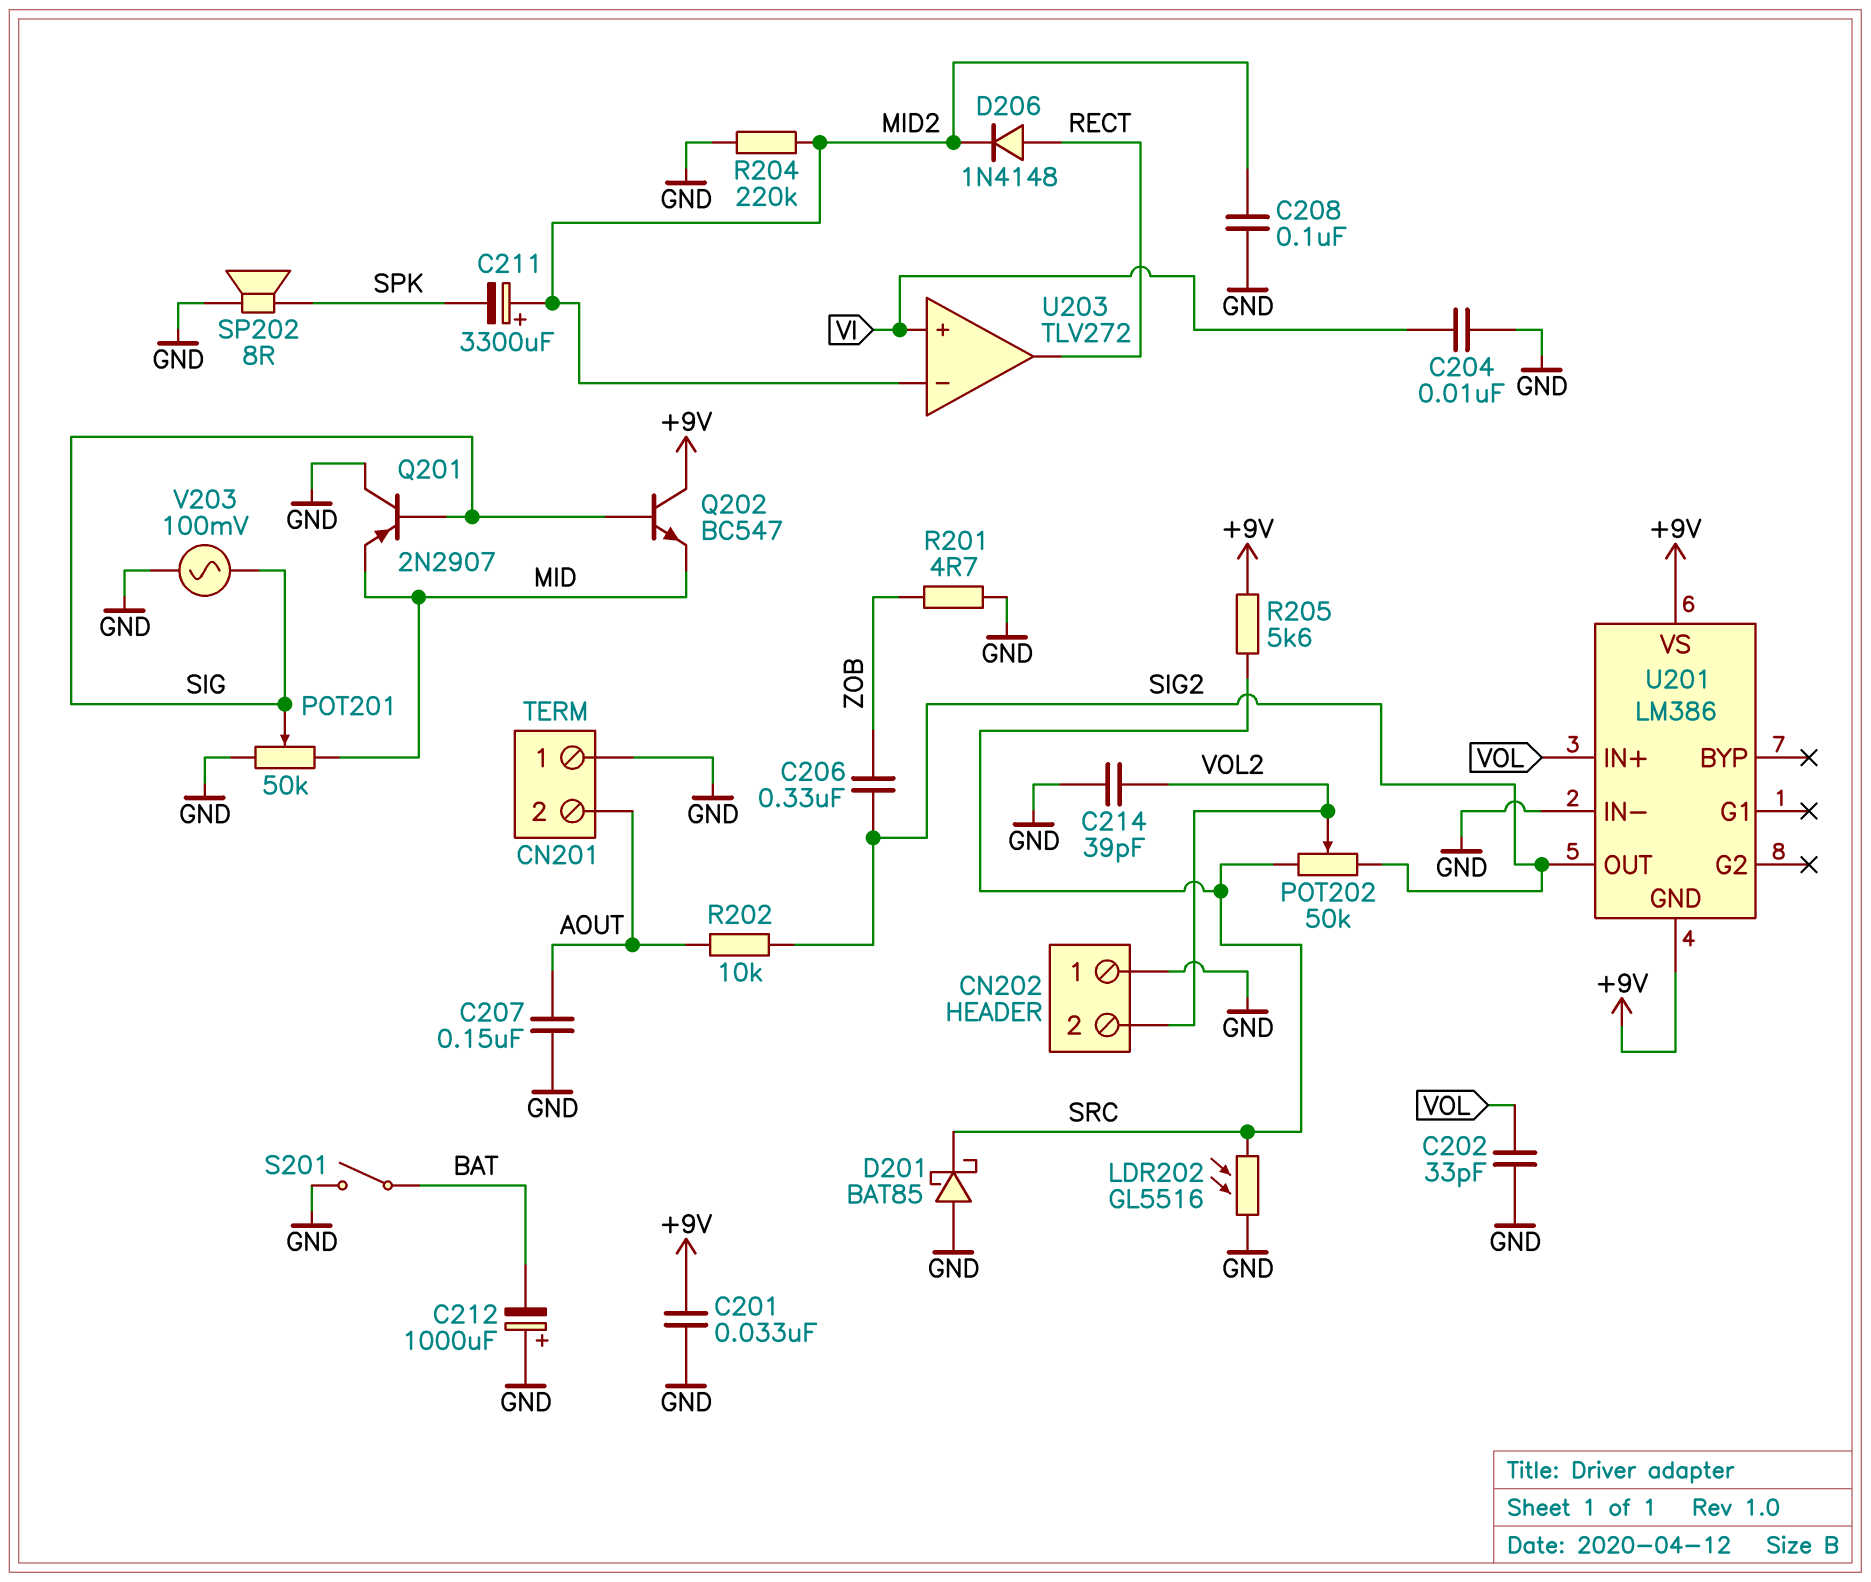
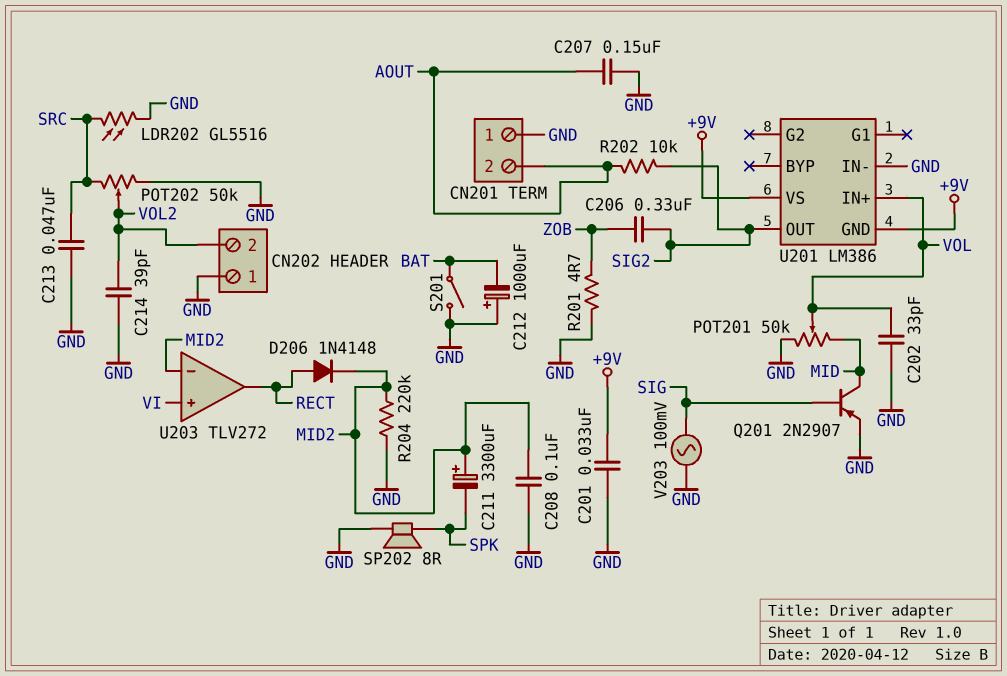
C204: 10nF (GND, VI) -> none
C213: none -> 47nF (GND, SRC)
D201: schottky BAT85 (A GND, K SRC) -> none
POT201: 50k (GND, MID, wiper SIG) -> 50k (GND, MID, wiper VOL)
POT202: 50k (SIG2, SRC, wiper VOL2) -> 50k (GND, SRC, wiper VOL2)
Q201: PNP 2N2907 (B SIG, C GND, E MID) -> PNP 2N2907 (B SIG, C MID, E GND)
Q202: NPN BC547 (B SIG, C +9V, E MID) -> none
R205: 5.6k (+9V, SRC) -> none

